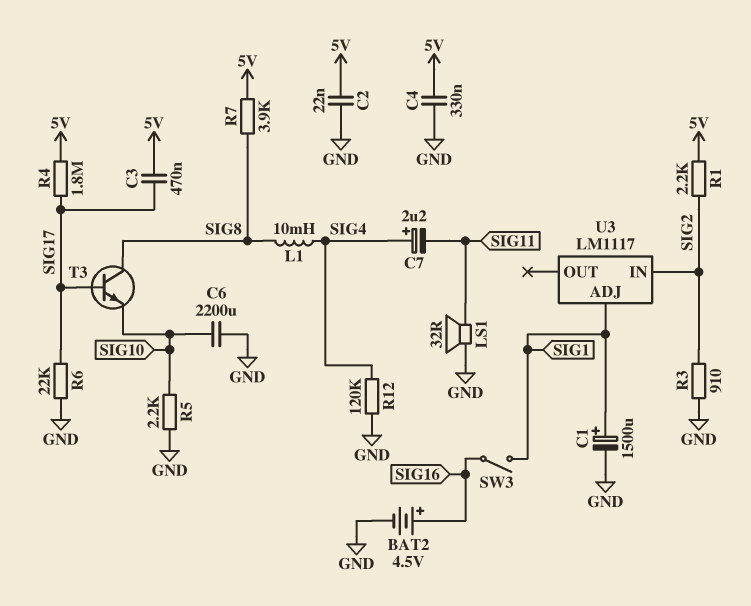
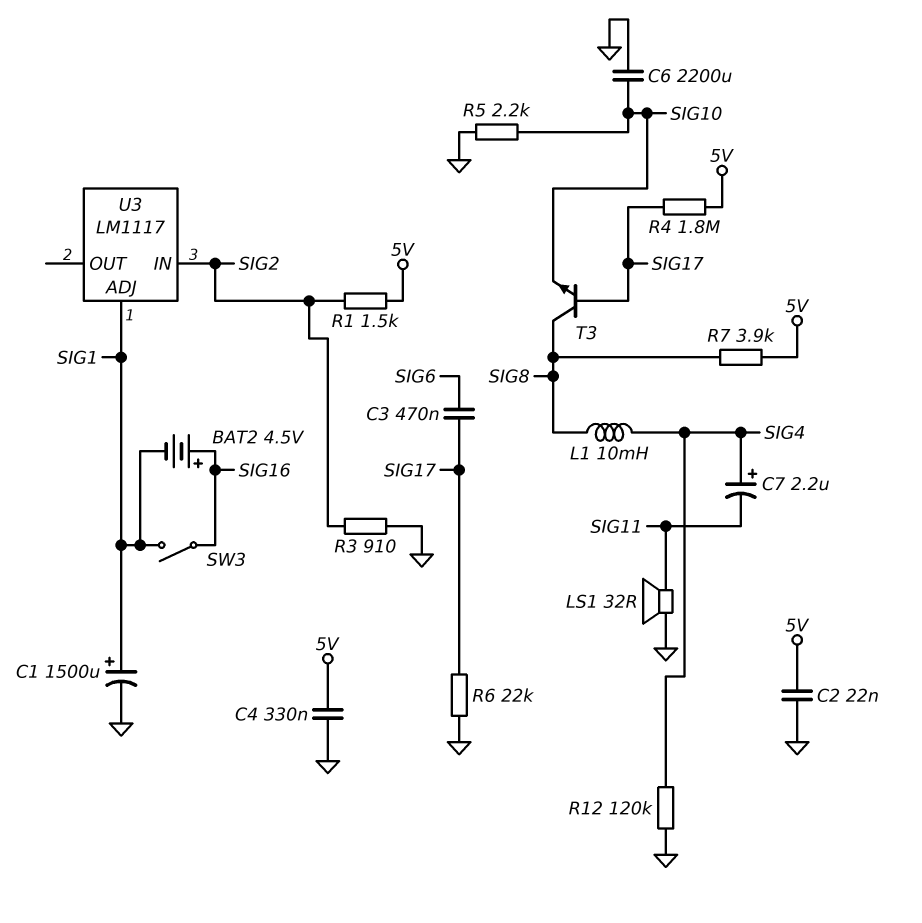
BAT2: 4.5V (plus SIG16, minus GND) -> 4.5V (plus SIG16, minus SIG1)
C3: 470nF (5V, SIG17) -> 470nF (SIG6, SIG17)
R1: 2.2k (5V, SIG2) -> 1.5k (5V, SIG2)

